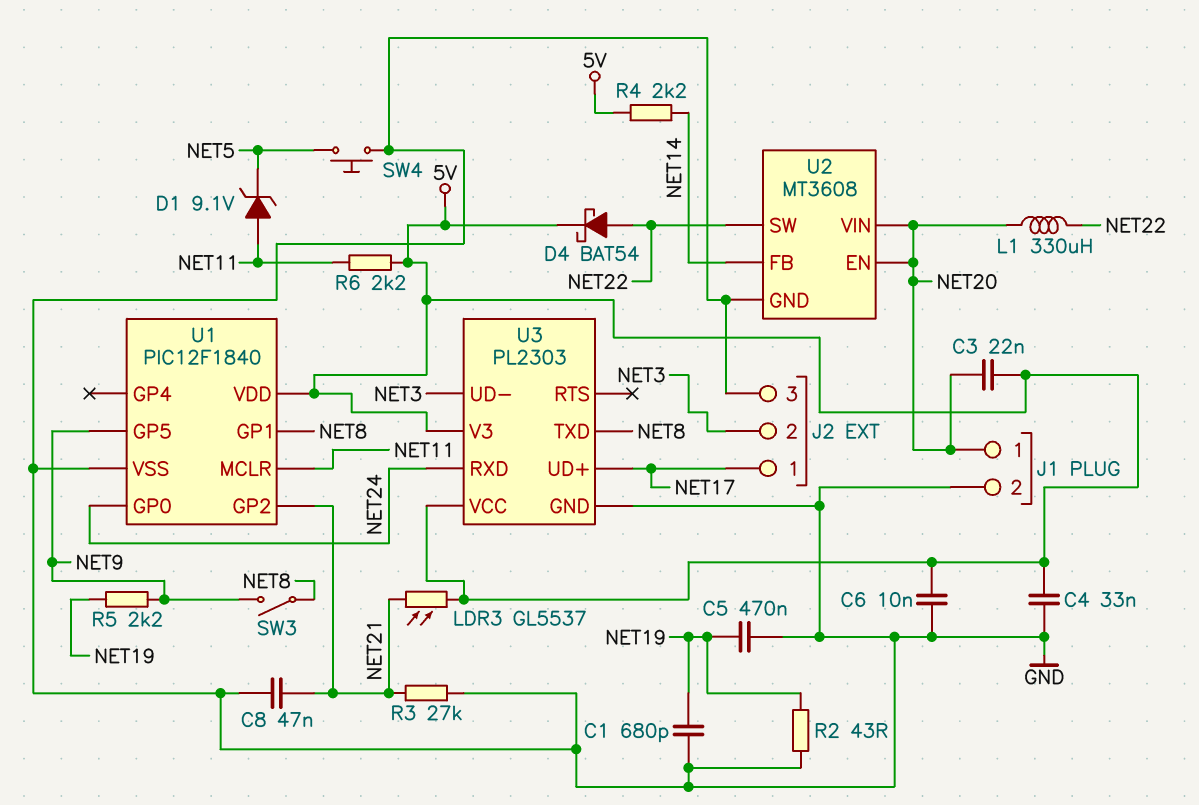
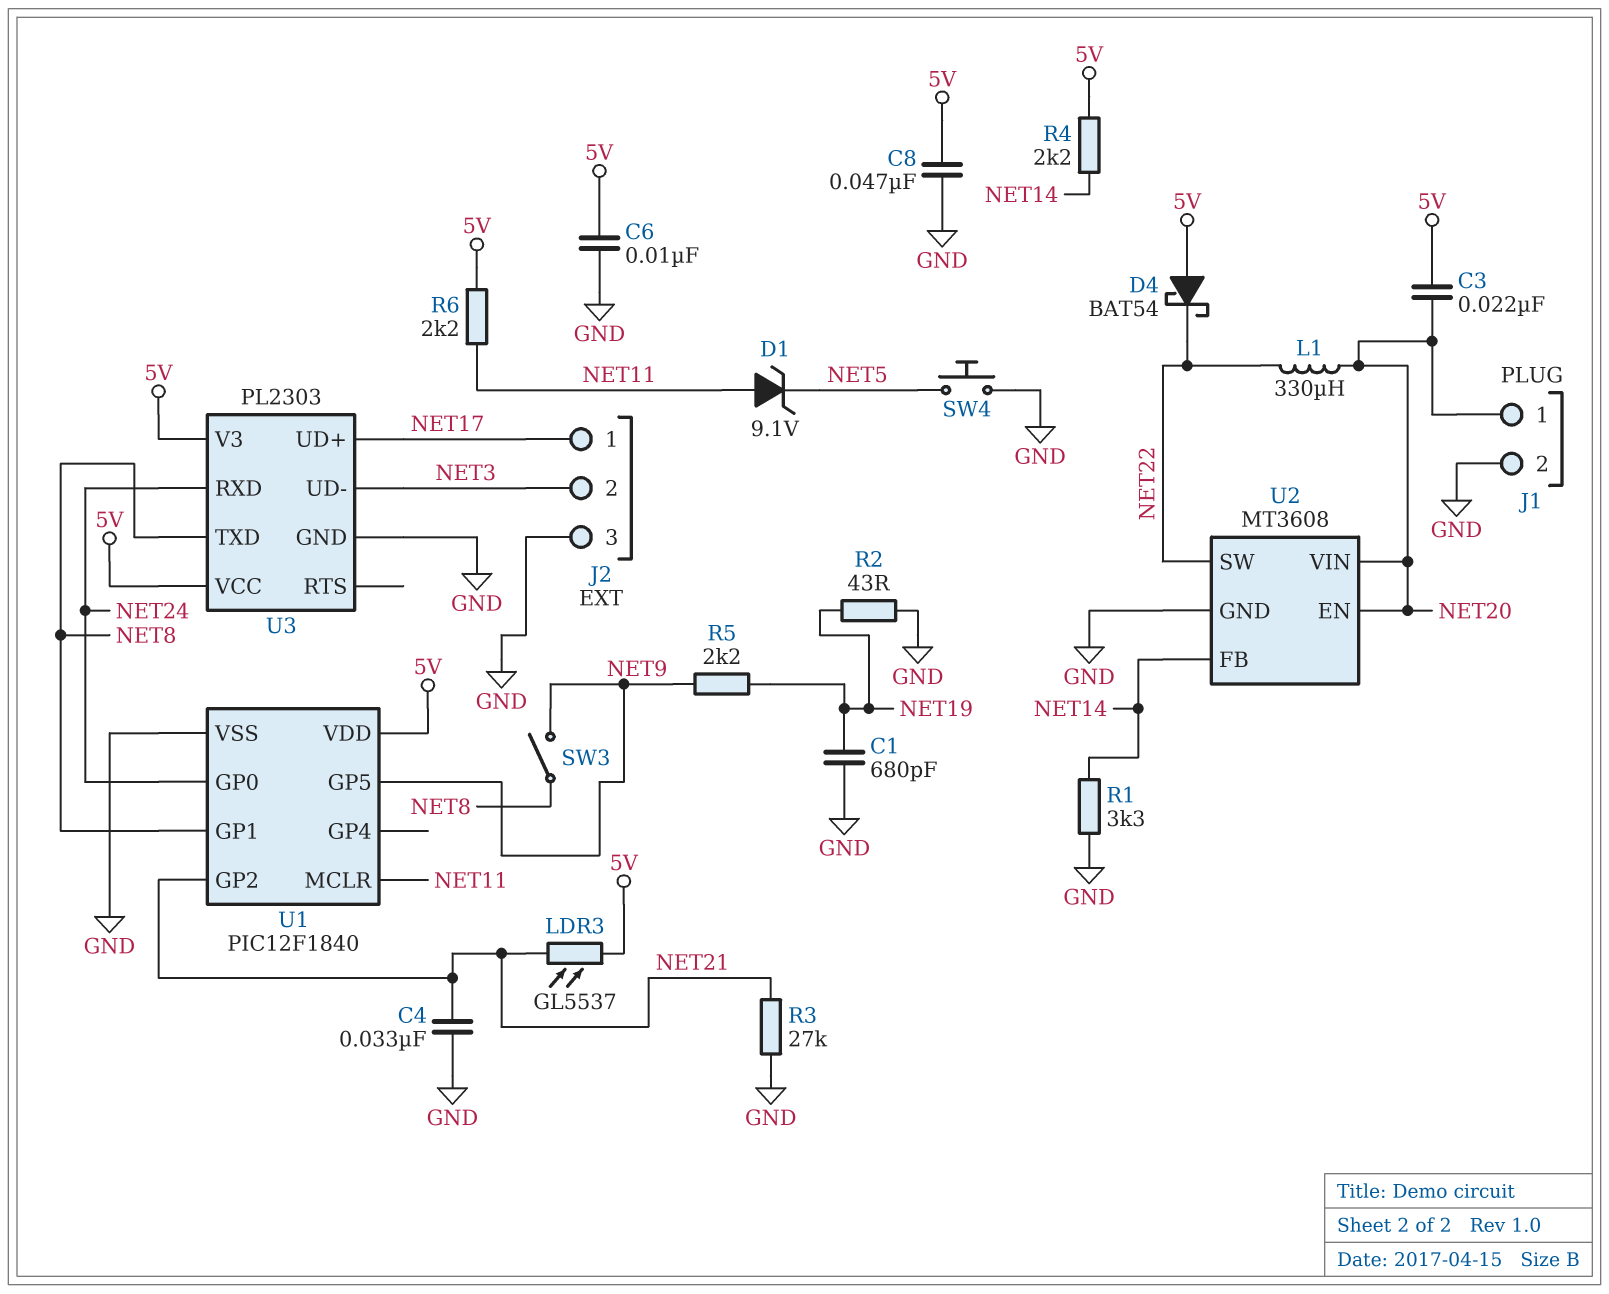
C4: 33nF (5V, GND) -> 33nF (GND, NET21)
C5: 470nF (GND, NET19) -> none
C8: 47nF (GND, NET21) -> 47nF (5V, GND)
D4: schottky BAT54 (A NET22, K 5V) -> schottky BAT54 (A 5V, K NET22)
R1: none -> 3.3k (GND, NET14)

